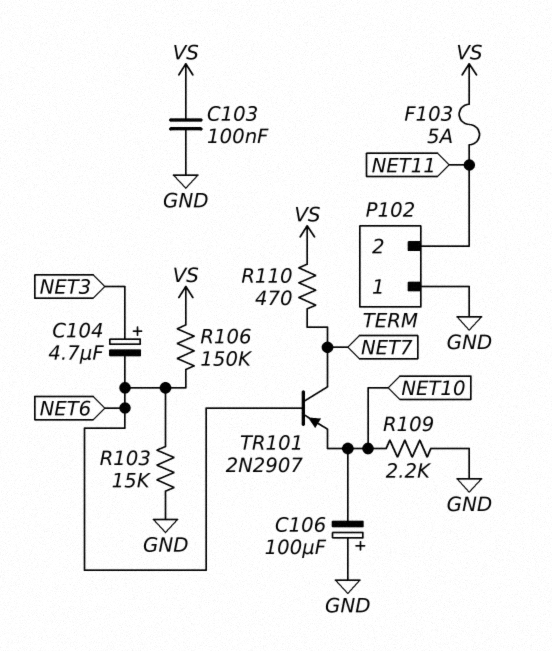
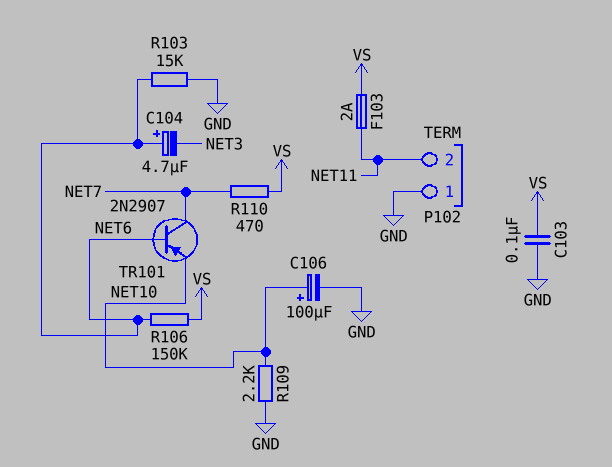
C104: 4.7uF (plus NET3, minus NET6) -> 4.7uF (plus NET6, minus NET3)
C106: 100uF (plus GND, minus NET10) -> 100uF (plus NET10, minus GND)
F103: 5A (NET11, VS) -> 2A (NET11, VS)

